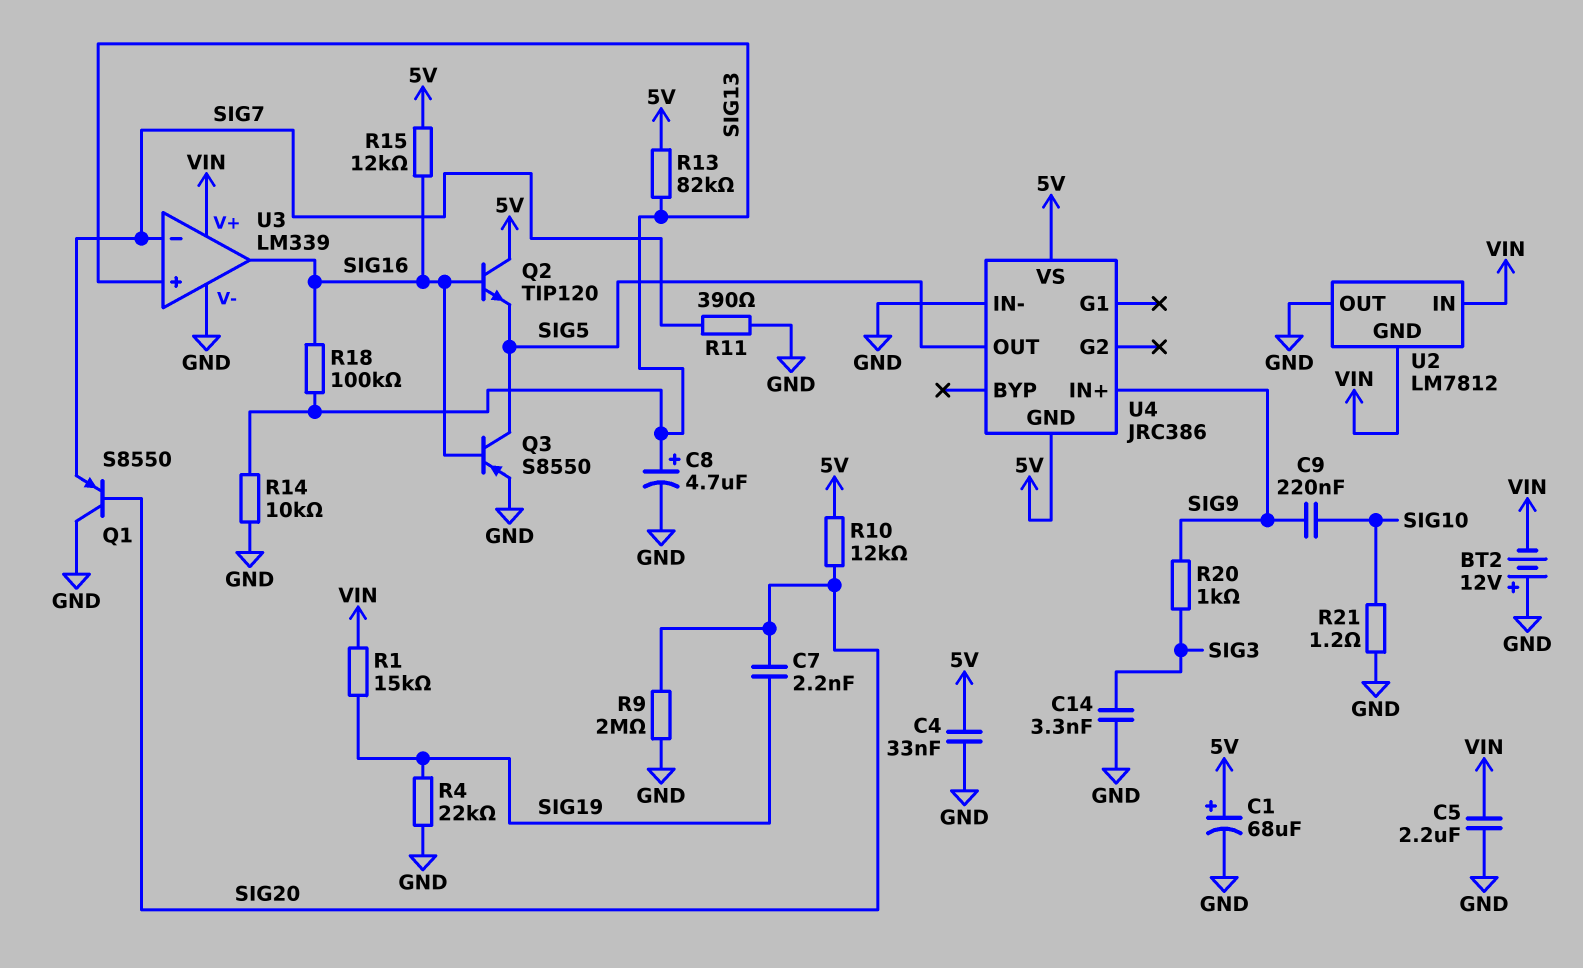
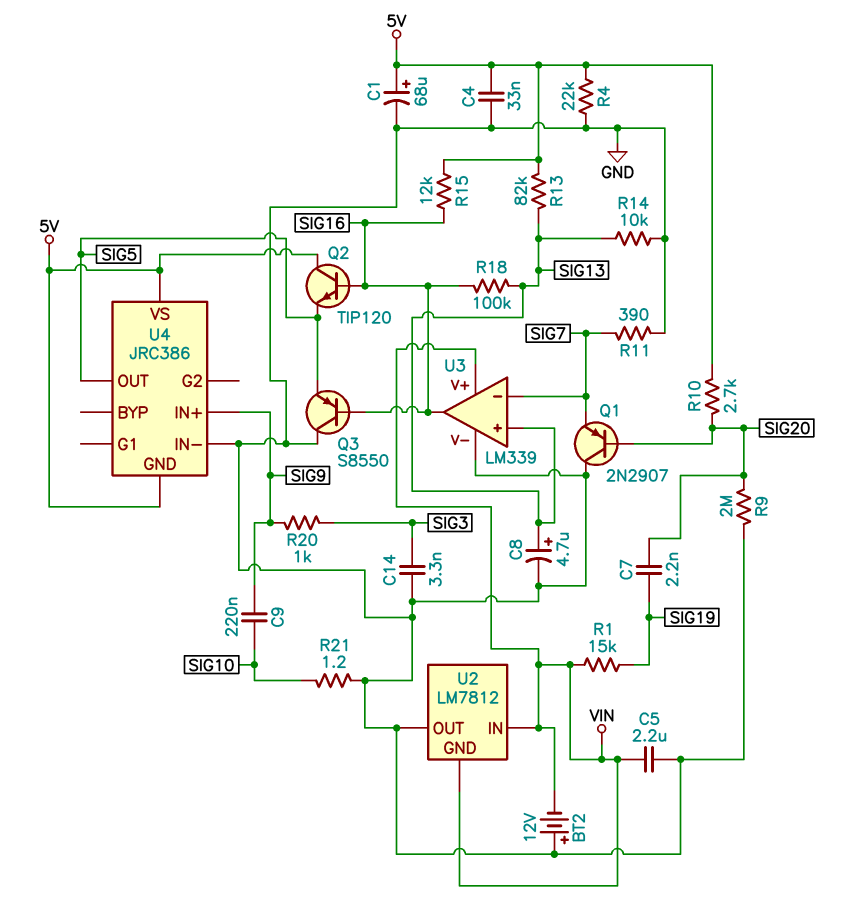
Q1: PNP S8550 (B SIG20, C GND, E SIG7) -> PNP 2N2907 (B SIG20, C GND, E SIG7)
Q3: PNP S8550 (B SIG16, C SIG5, E GND) -> PNP S8550 (B SIG16, C GND, E SIG5)
R4: 22k (GND, SIG19) -> 22k (5V, GND)
R10: 12k (5V, SIG20) -> 2.7k (5V, SIG20)

